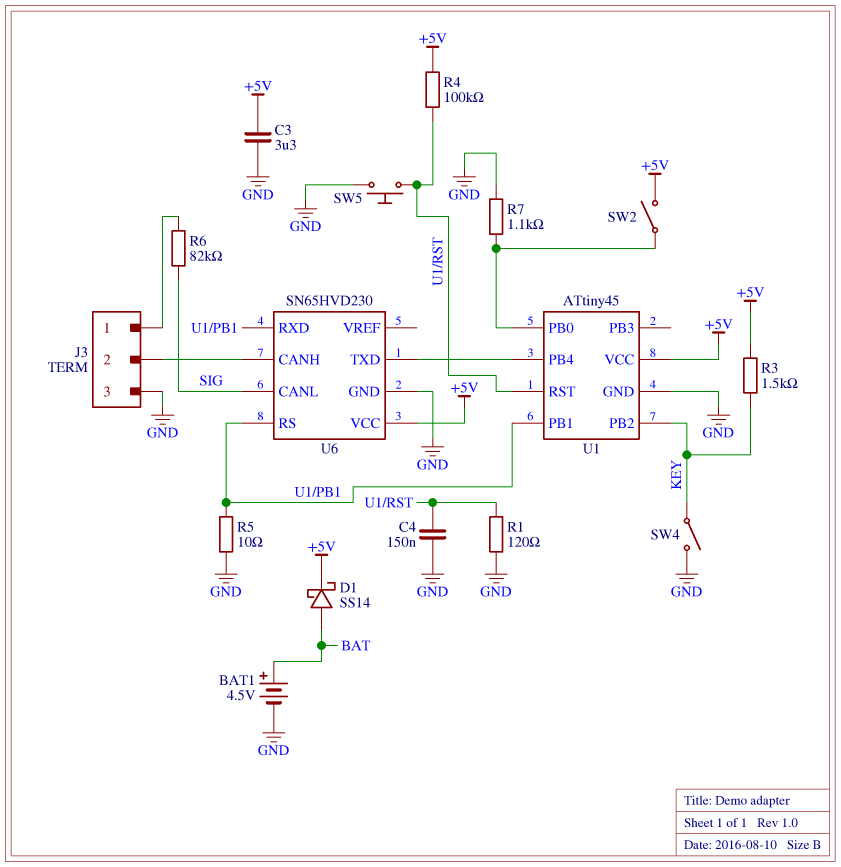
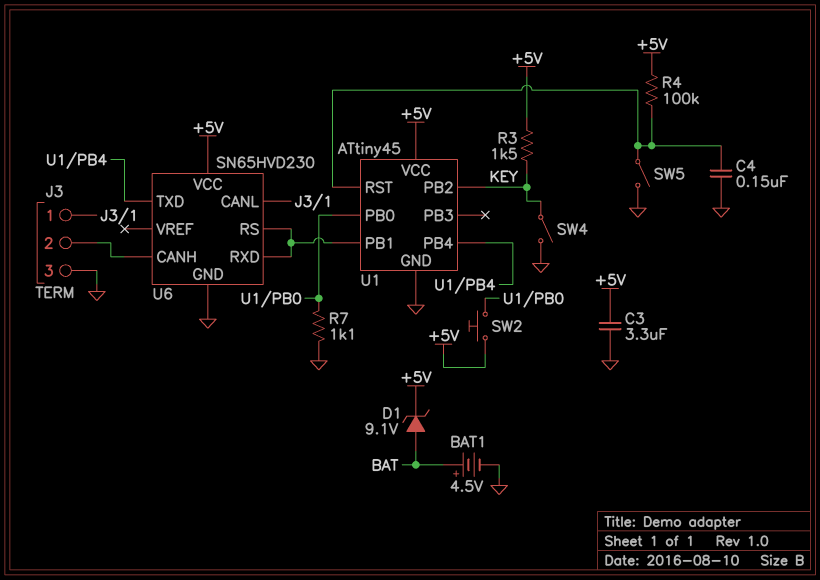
D1: schottky SS14 (A BAT, K +5V) -> zener 9.1V (A BAT, K +5V)
R1: 120 (GND, U1/RST) -> none
R5: 10 (GND, U1/PB1) -> none
R6: 82k (J3/1, SIG) -> none
SW2: switch (+5V, U1/PB0) -> button (+5V, U1/PB0)
SW5: button (GND, U1/RST) -> switch (GND, U1/RST)
U6 pin CANL: SIG -> J3/1

